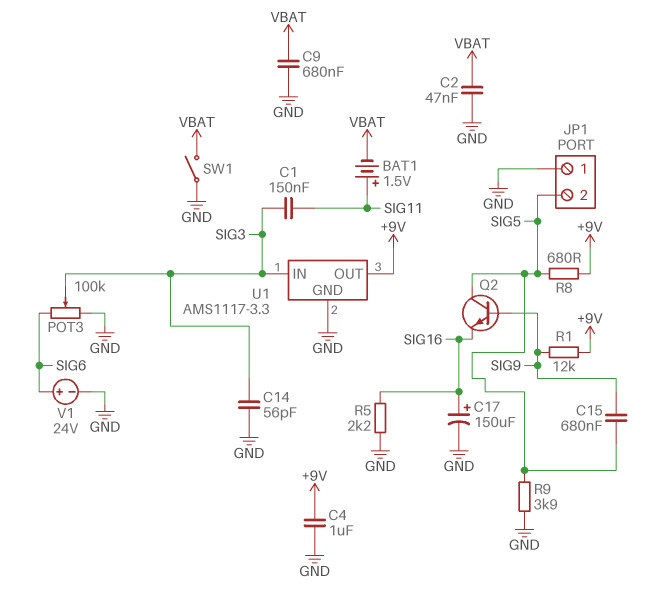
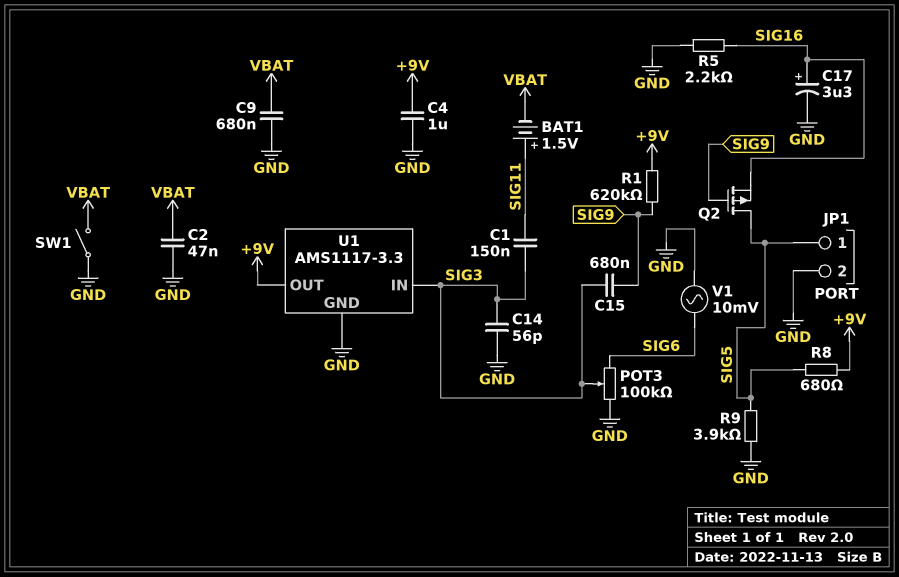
C15: 680nF (SIG5, SIG9) -> 680nF (SIG3, SIG9)
C17: 150uF (plus SIG16, minus GND) -> 3.3uF (plus SIG16, minus GND)
JP1 pin 1: GND -> SIG5
JP1 pin 2: SIG5 -> GND
Q2: NPN (B SIG9, C SIG5, E SIG16) -> PMOS (G SIG9, D SIG5, S SIG16)
R1: 12k (+9V, SIG9) -> 620k (+9V, SIG9)
V1: 24V (plus SIG6, minus GND) -> AC 10mV (GND, SIG6)

